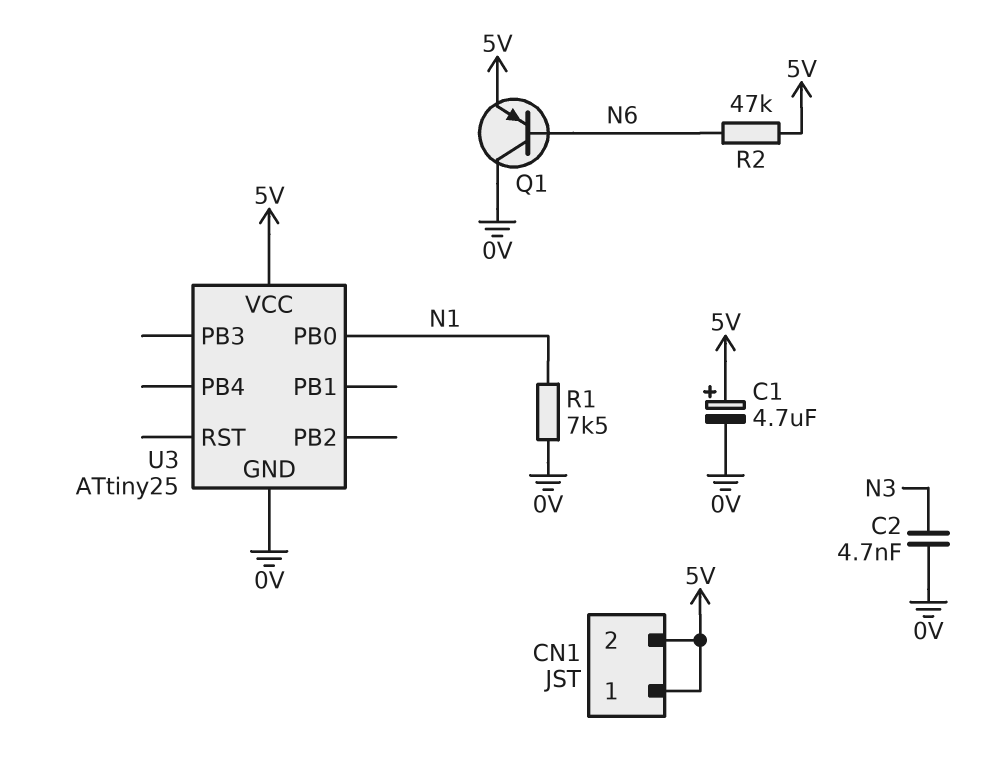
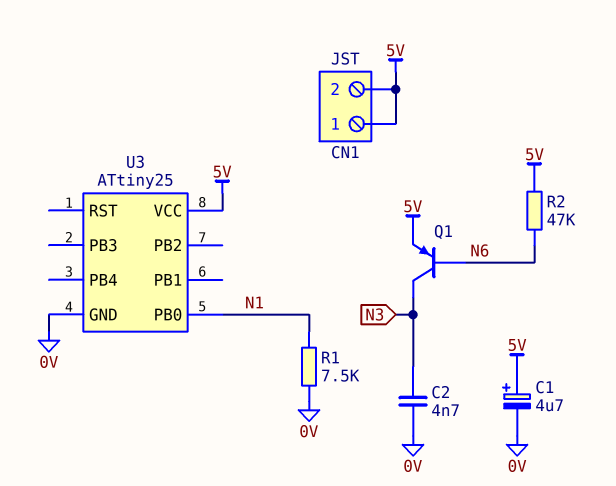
Q1: PNP (B N6, C 0V, E 5V) -> PNP (B N6, C N3, E 5V)

